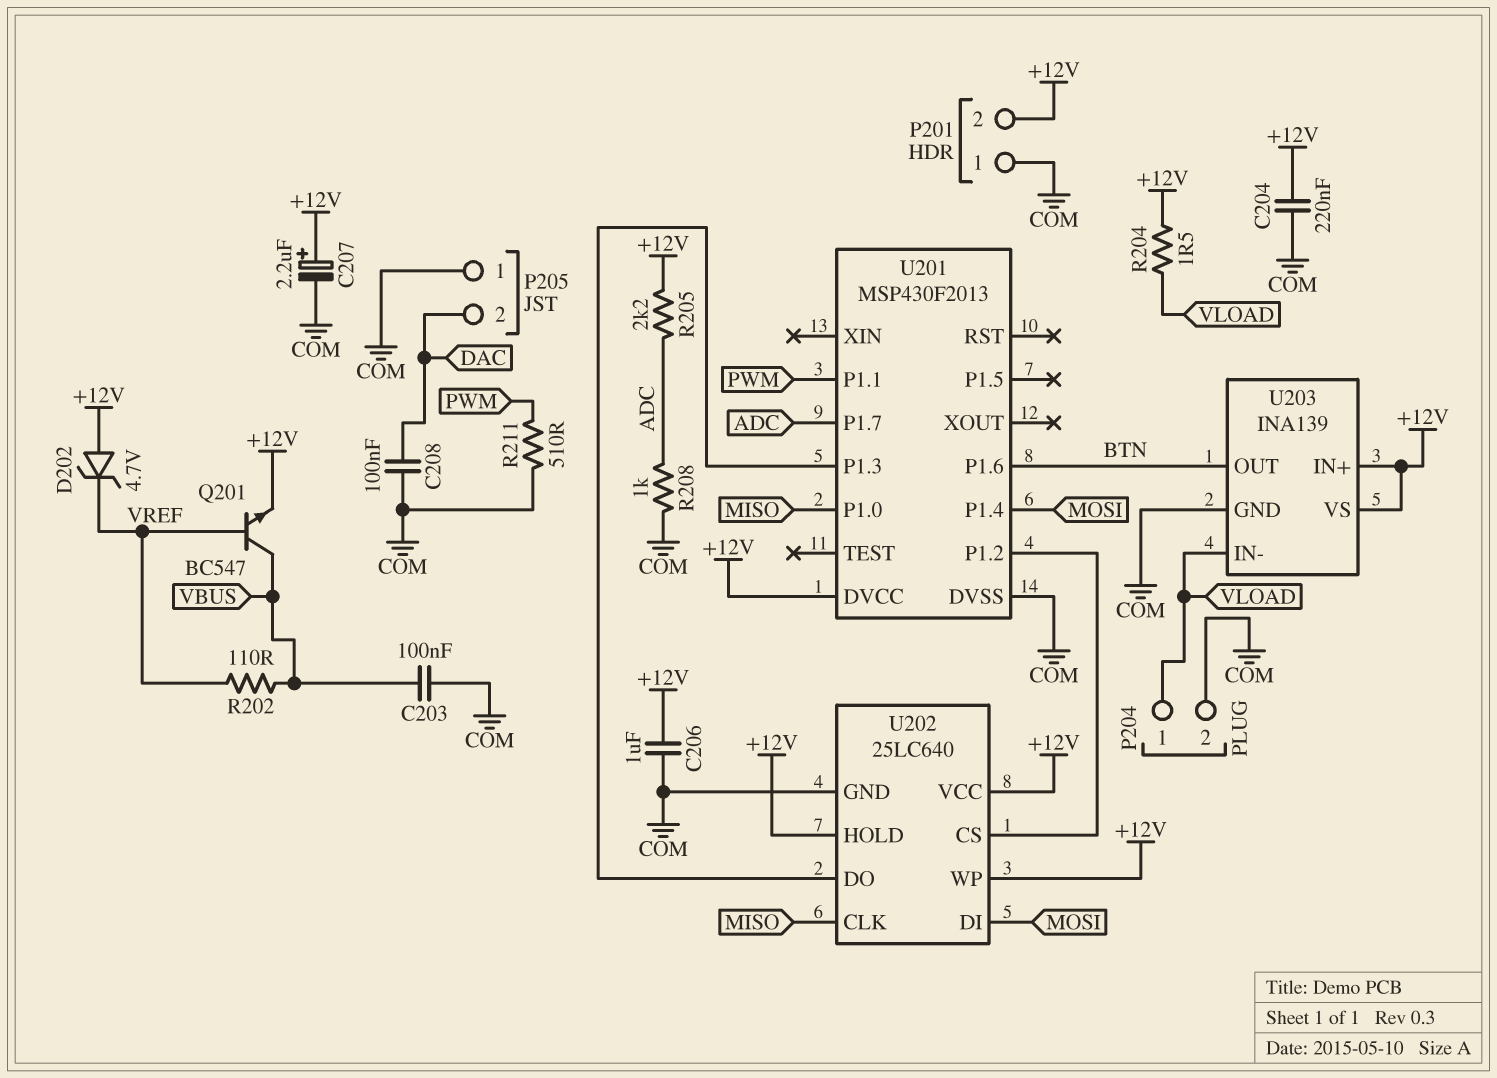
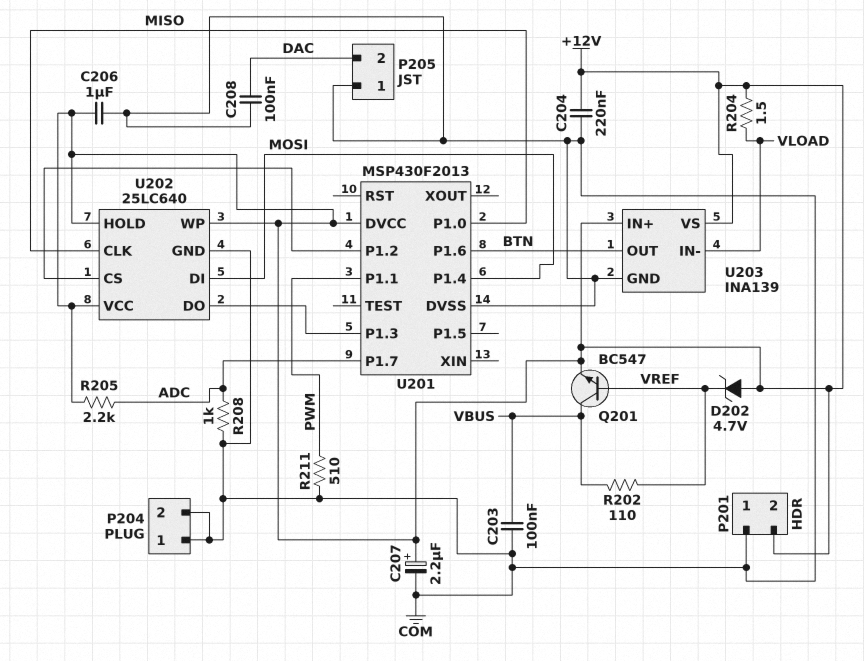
P204 pin 1: VLOAD -> COM

